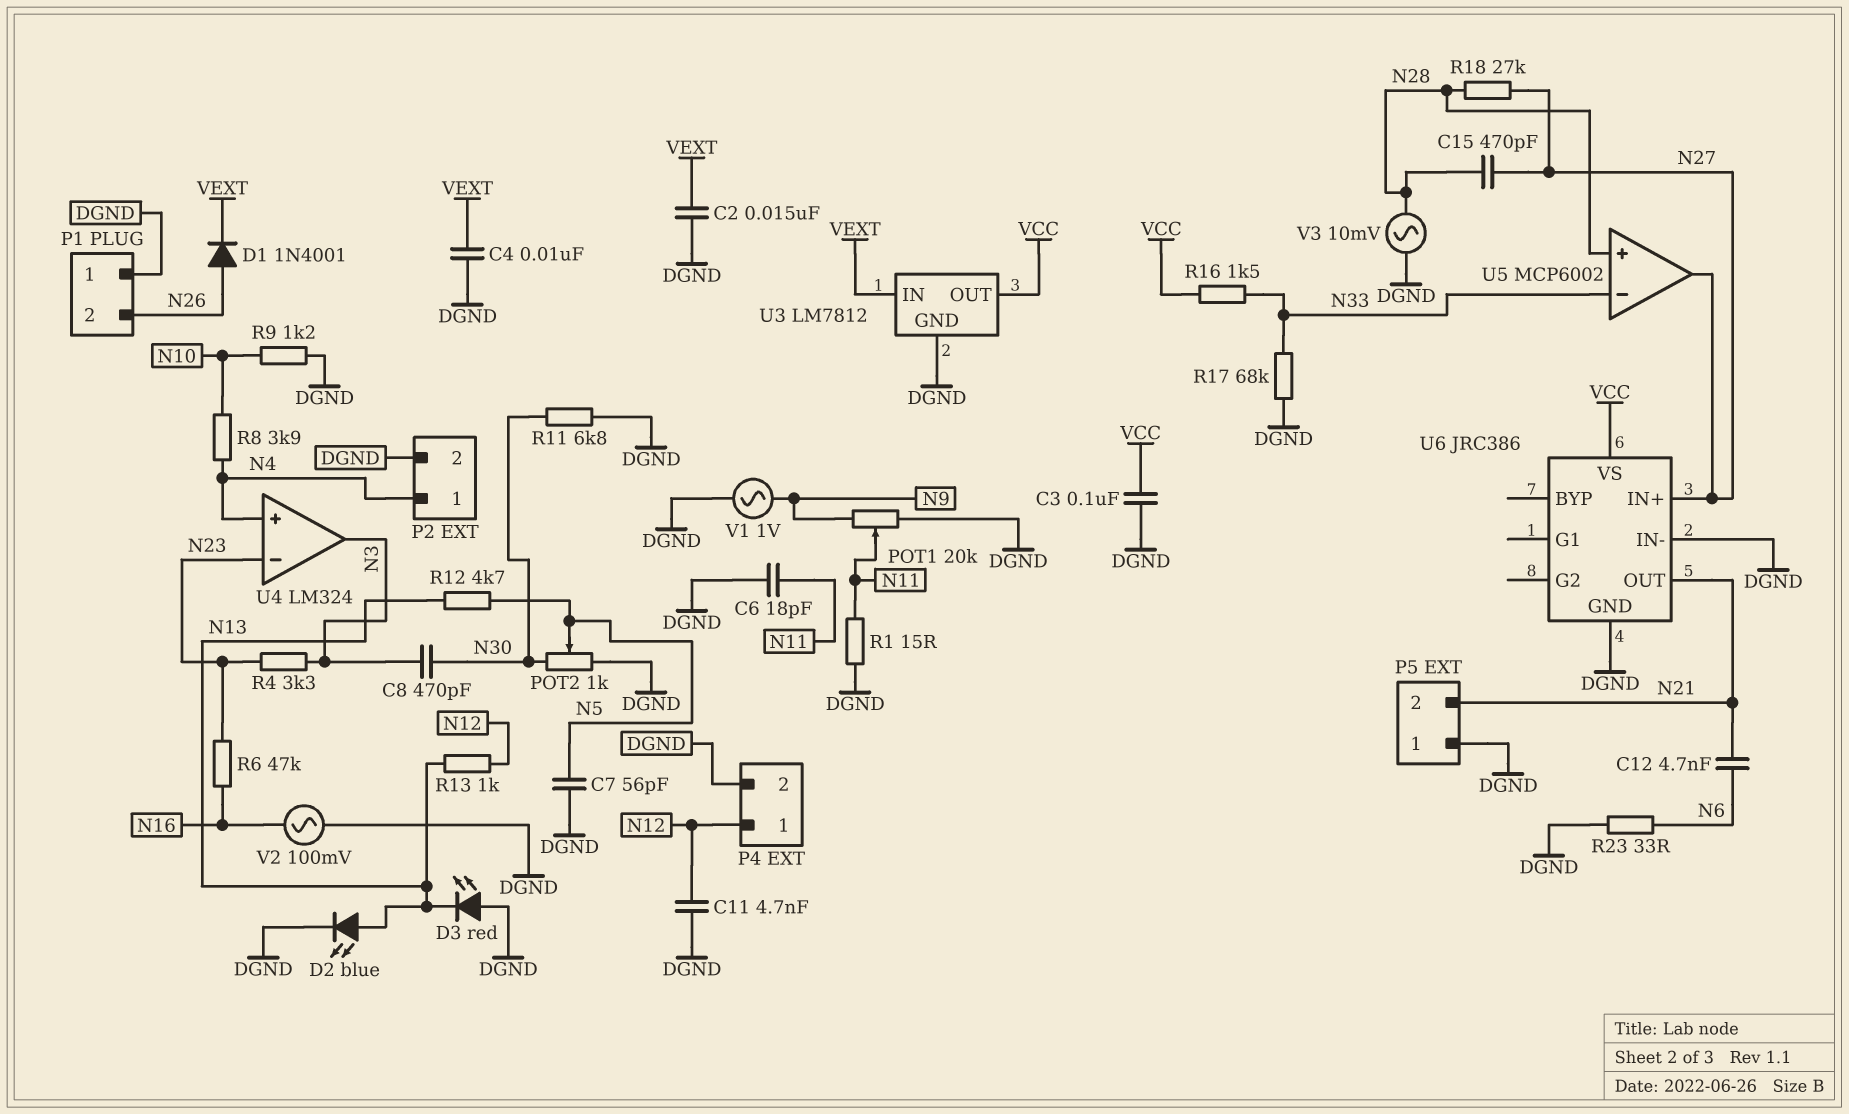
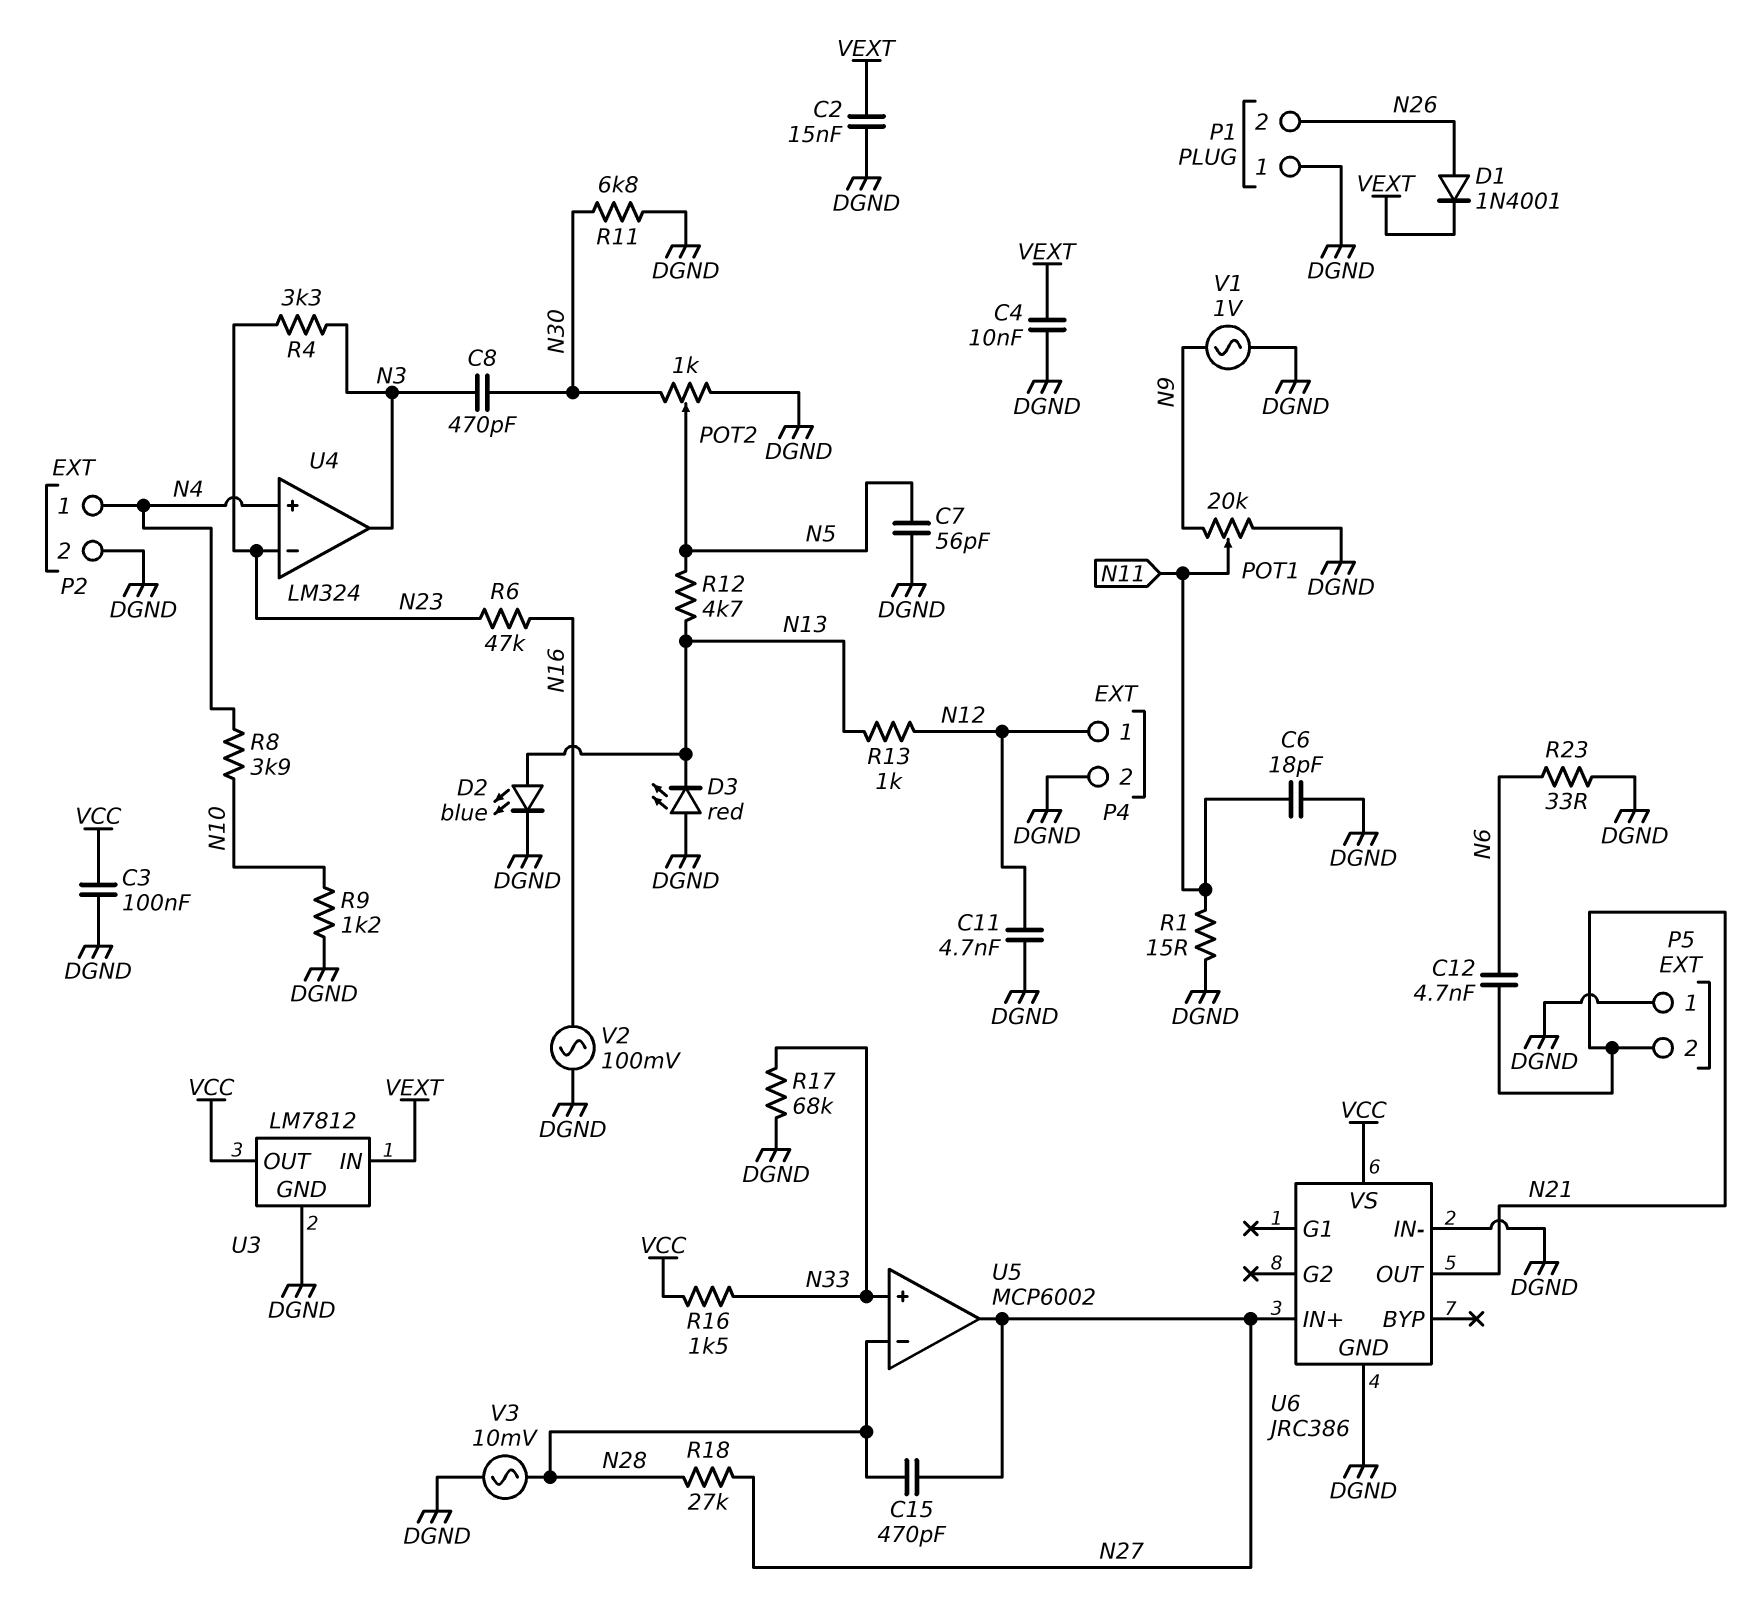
U5 pin in+: N28 -> N33
U5 pin in-: N33 -> N28

